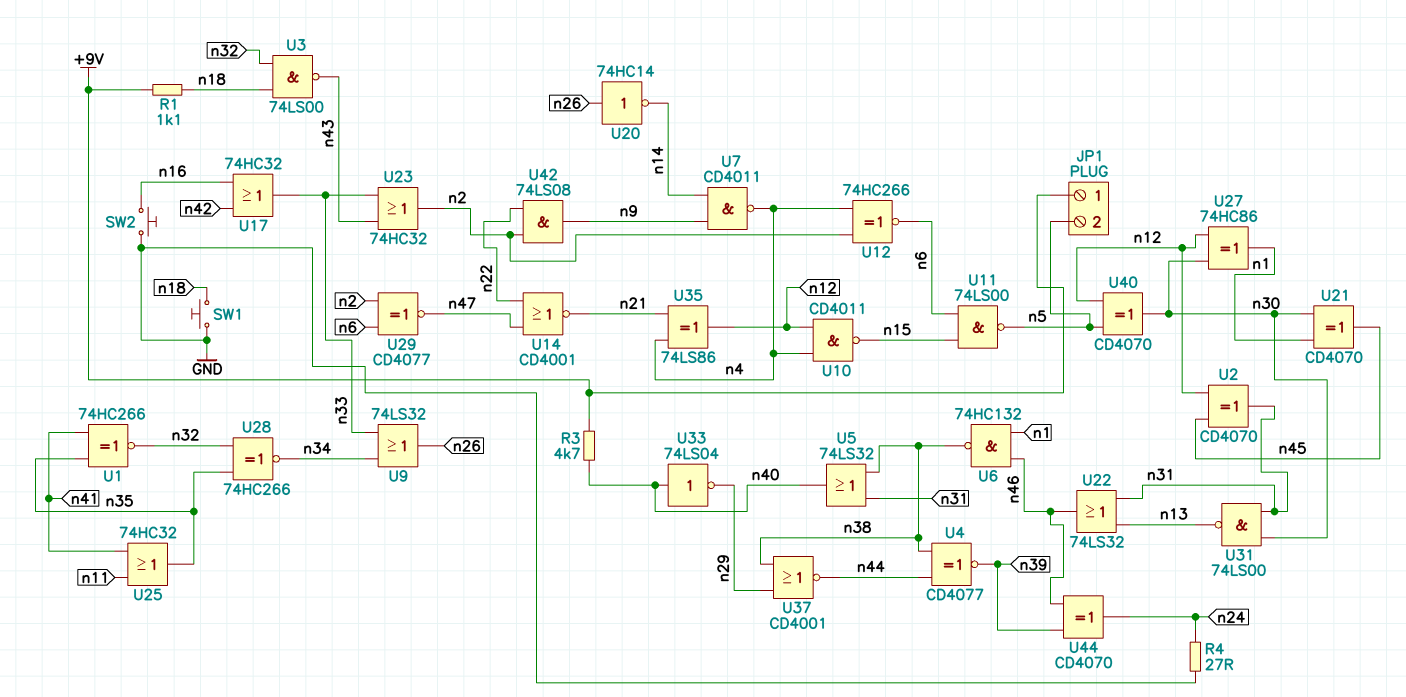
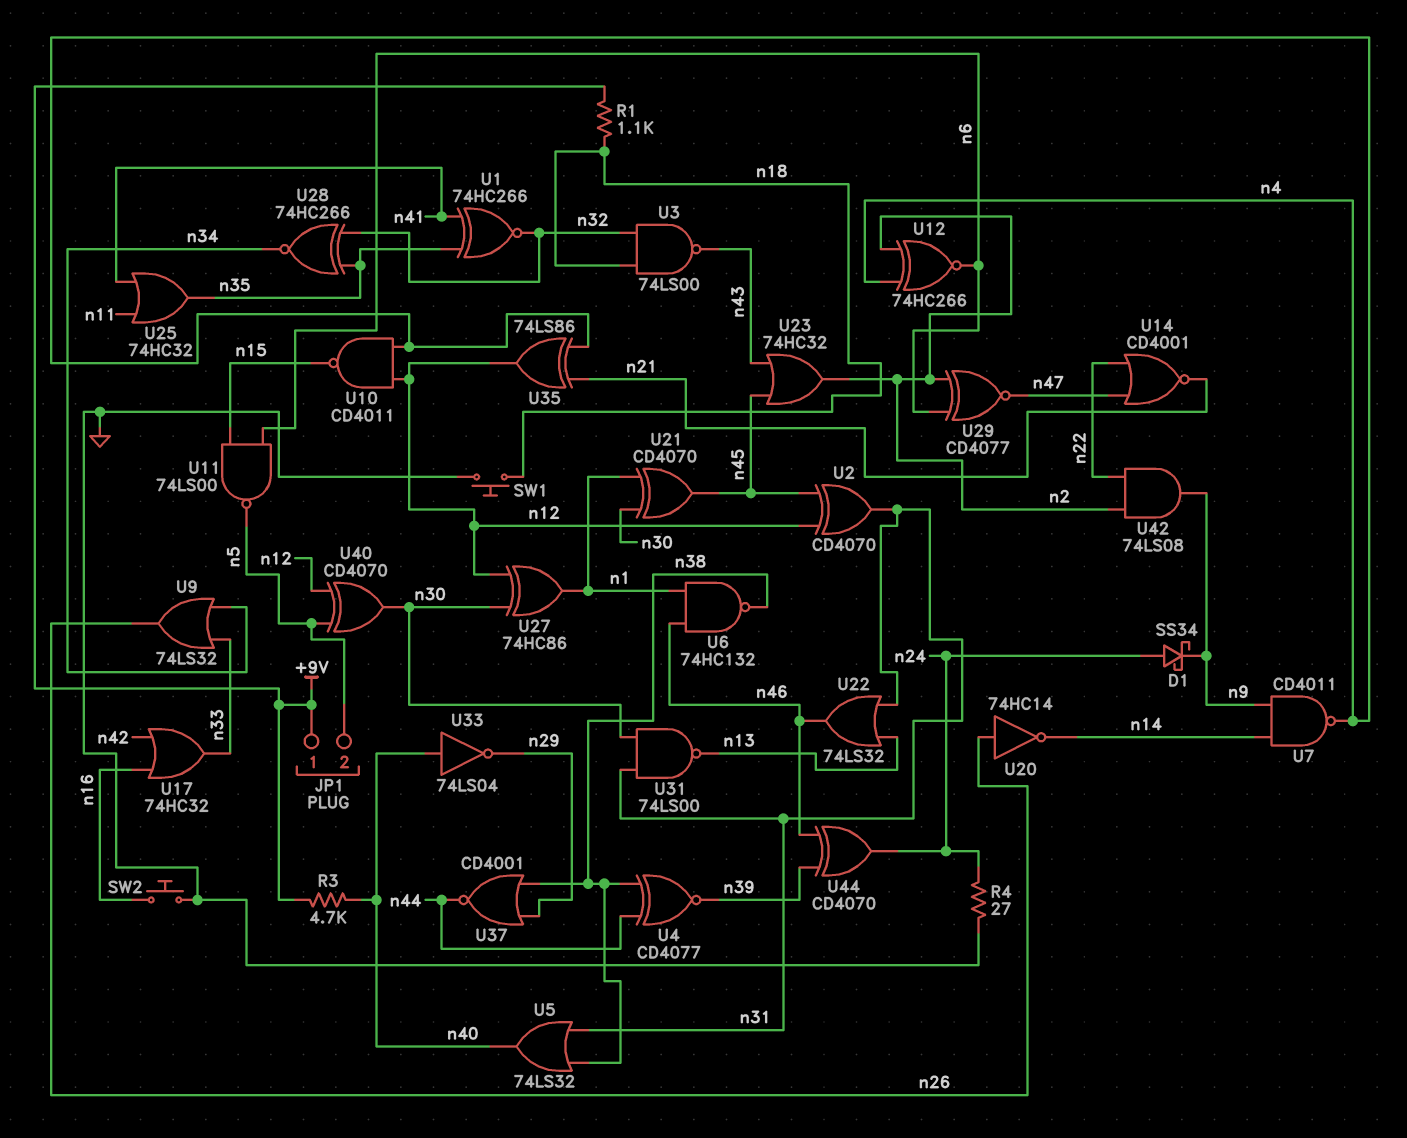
D1: none -> schottky SS34 (A n24, K n9)
U23: OR 74HC32 (in n33, in n43, out n2) -> OR 74HC32 (in n43, in n45, out n2)

